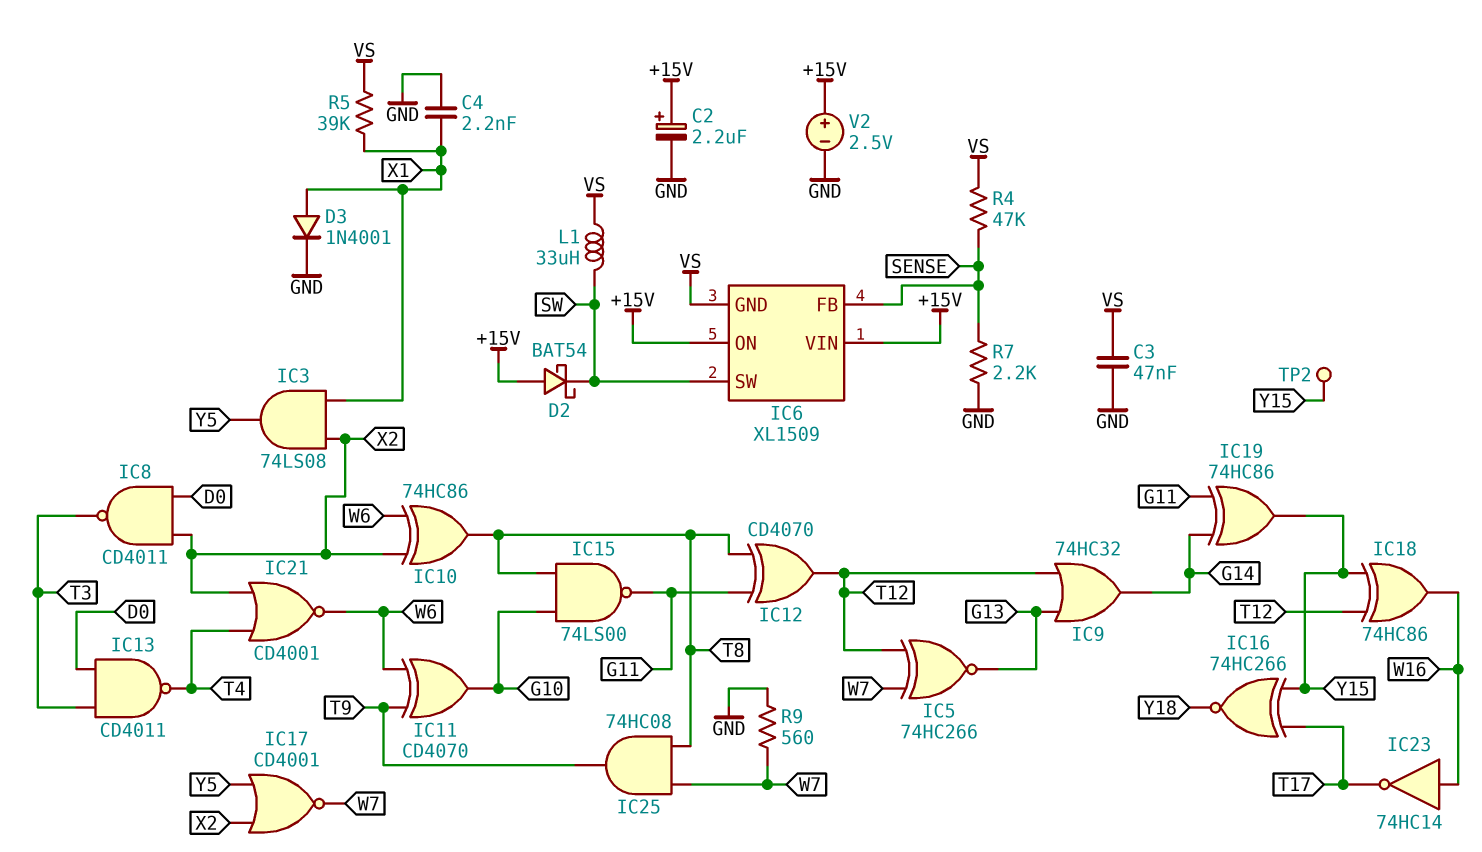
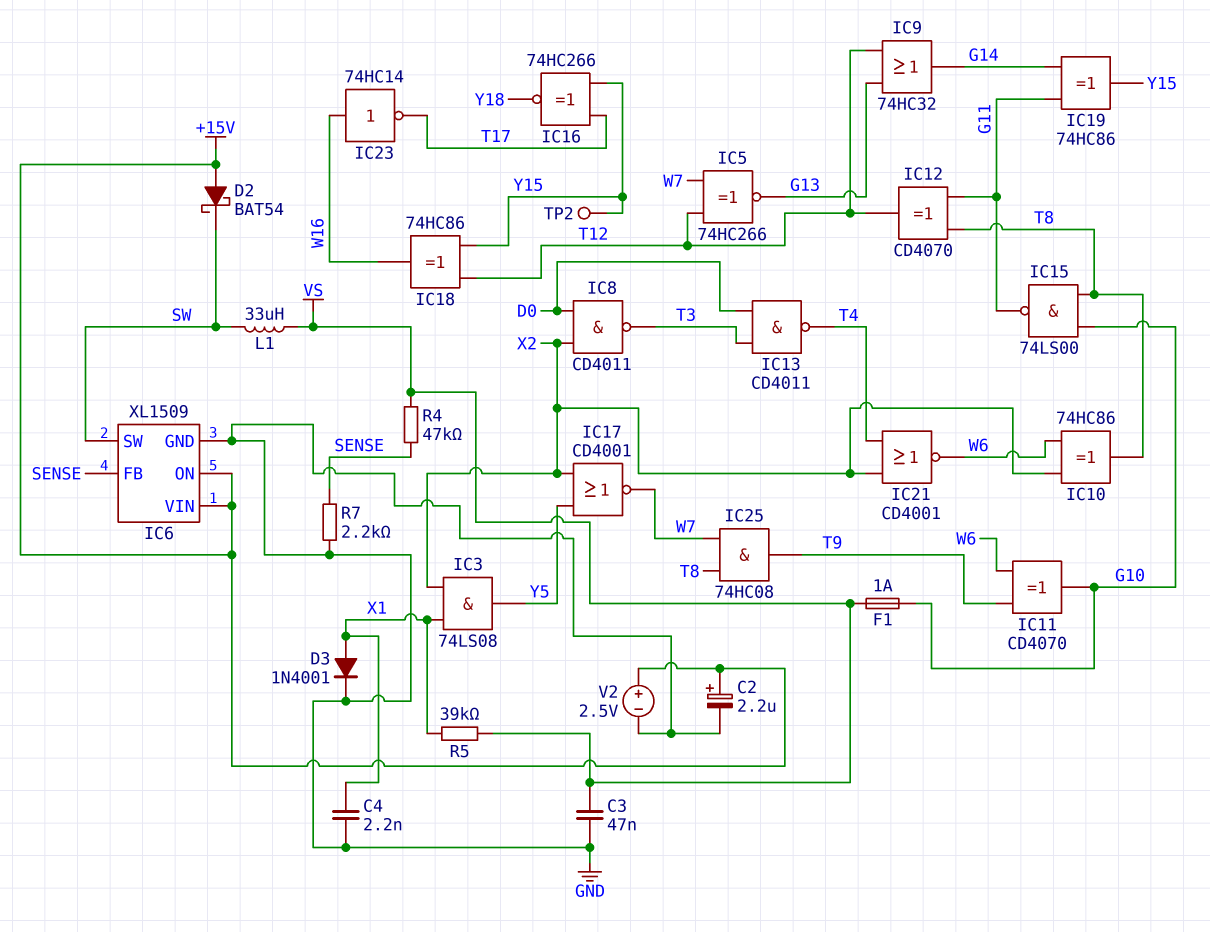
F1: none -> 1A (G10, VS)
IC6 pin GND: VS -> GND
R9: 560 (GND, W7) -> none

